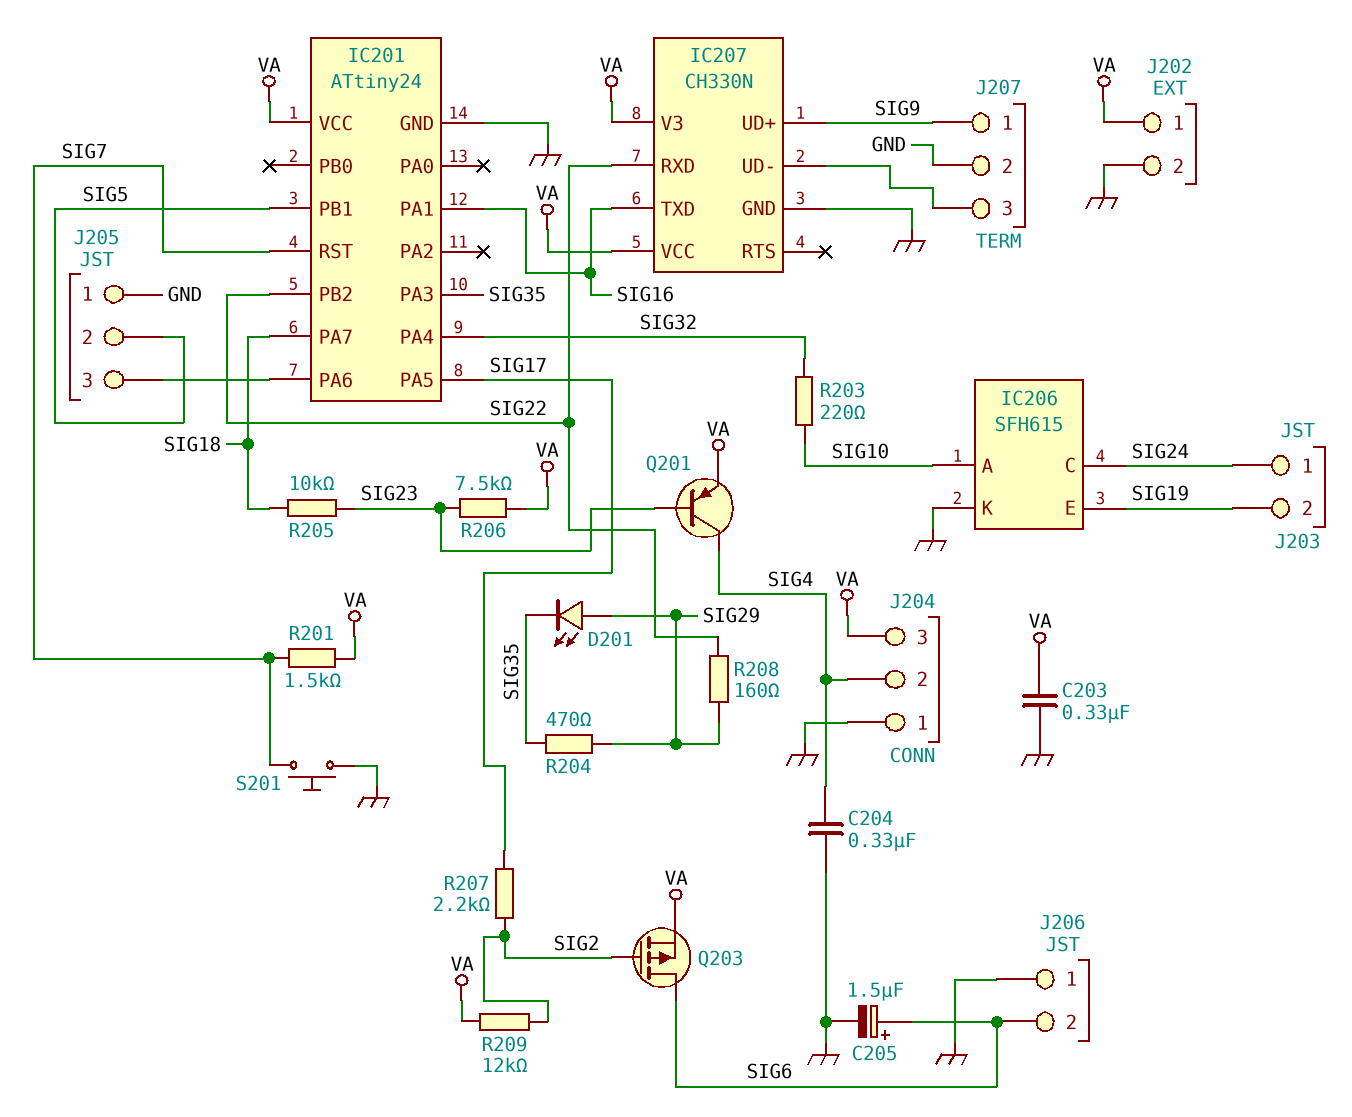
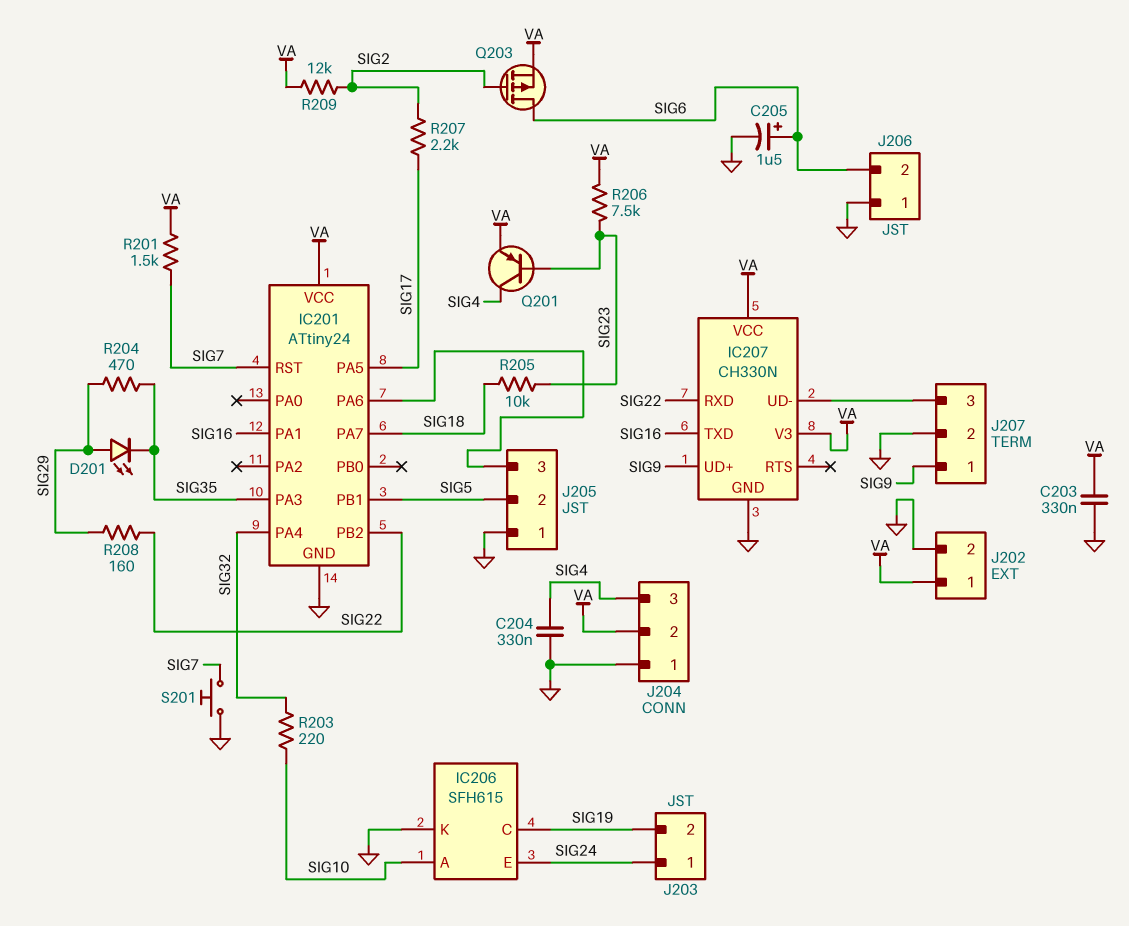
IC206 pin C: SIG24 -> SIG19
IC206 pin E: SIG19 -> SIG24
J204 pin 2: SIG4 -> VA
J204 pin 3: VA -> SIG4

